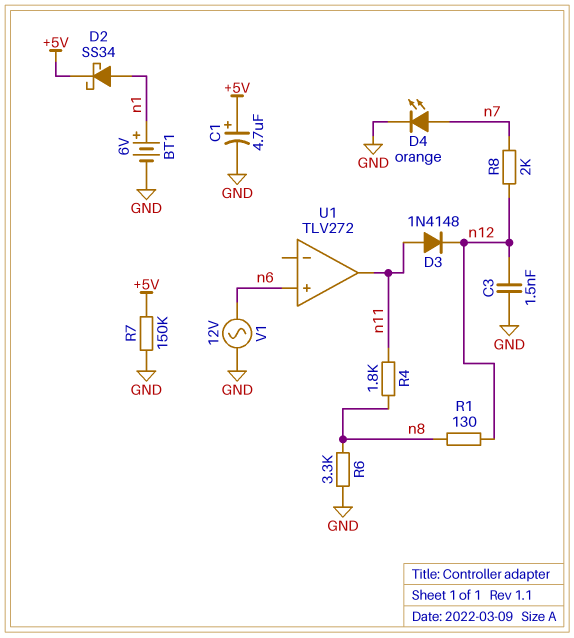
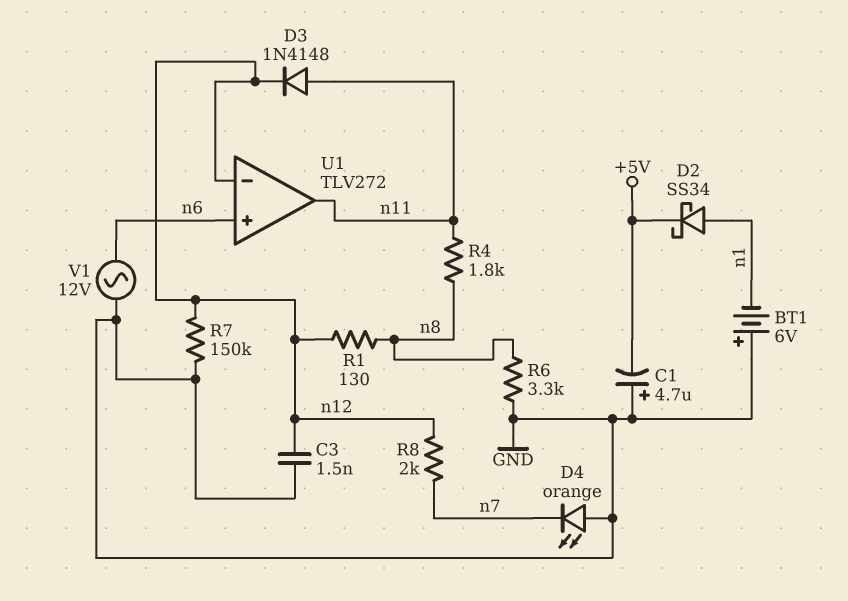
BT1: 6V (plus n1, minus GND) -> 6V (plus GND, minus n1)
C1: 4.7uF (plus +5V, minus GND) -> 4.7uF (plus GND, minus +5V)
D4: LED orange (A n7, K GND) -> LED orange (A GND, K n7)
R7: 150k (+5V, GND) -> 150k (GND, n12)
U1 pin in-: none -> n12

